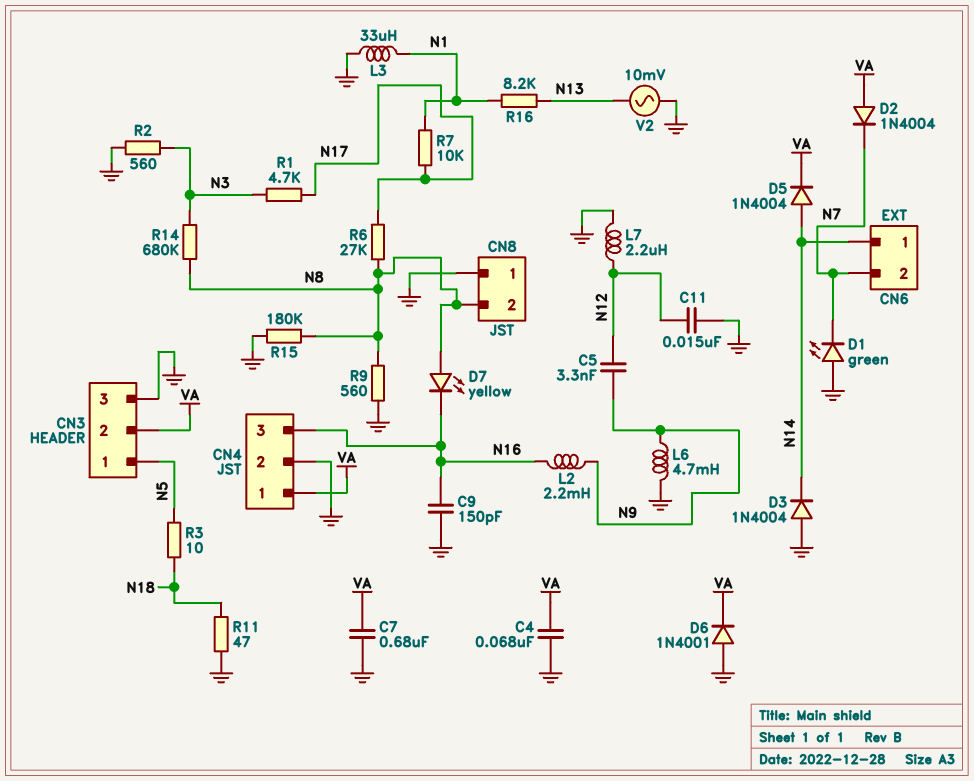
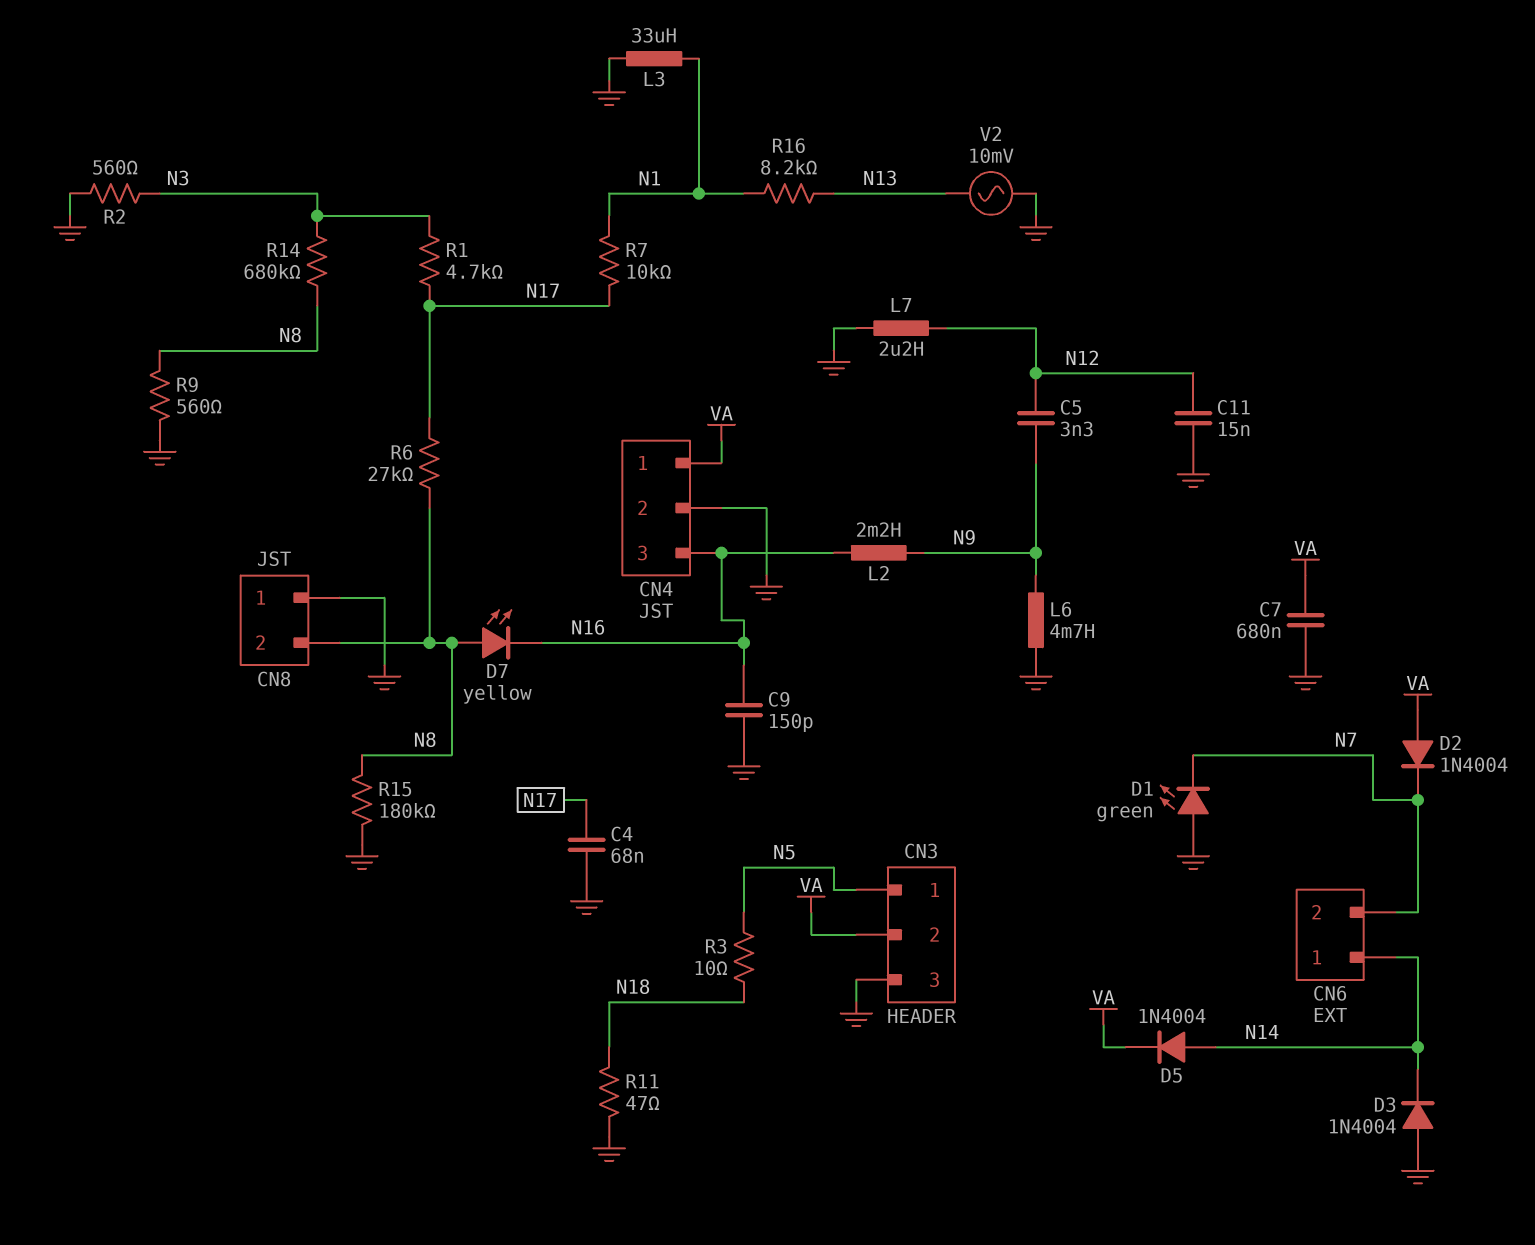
C4: 68nF (GND, VA) -> 68nF (GND, N17)
D6: diode 1N4001 (A GND, K VA) -> none

